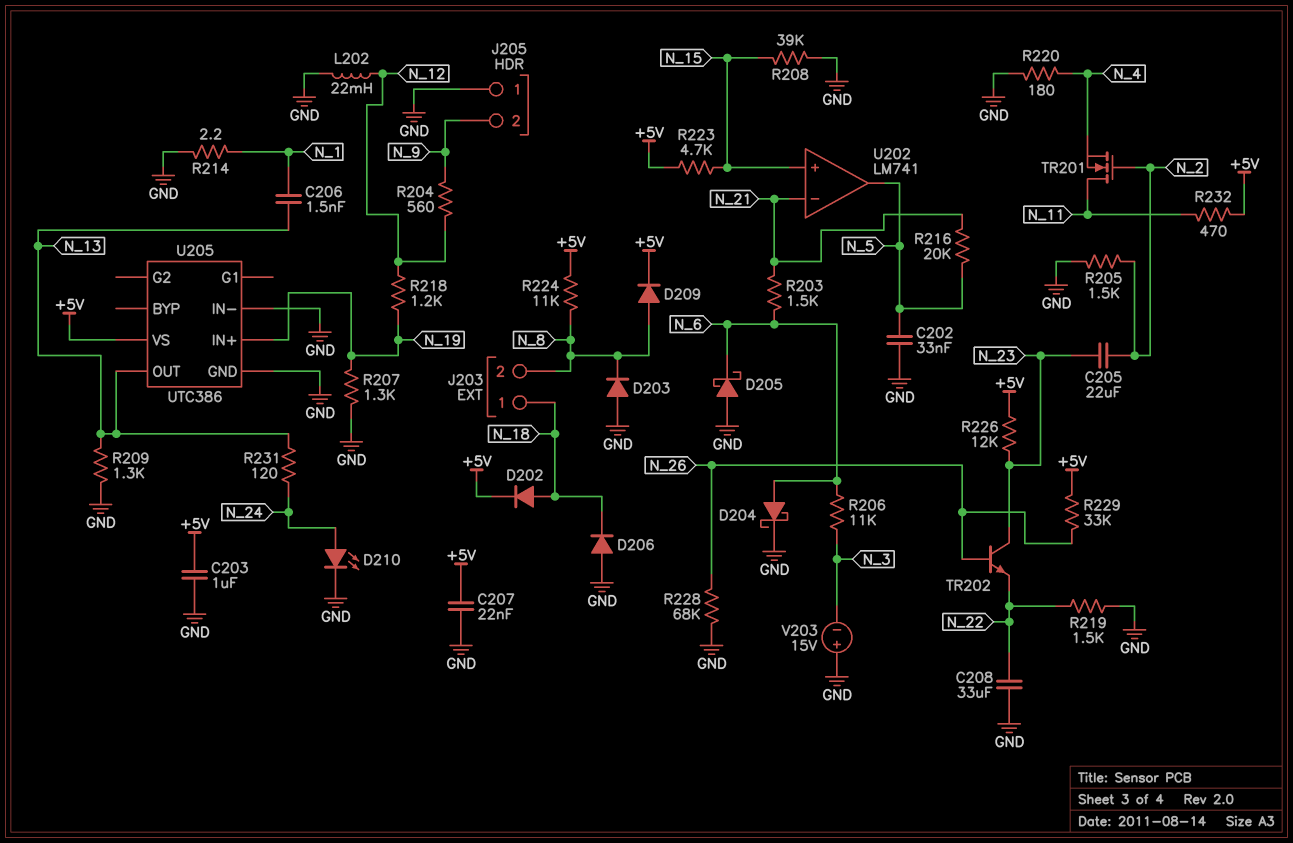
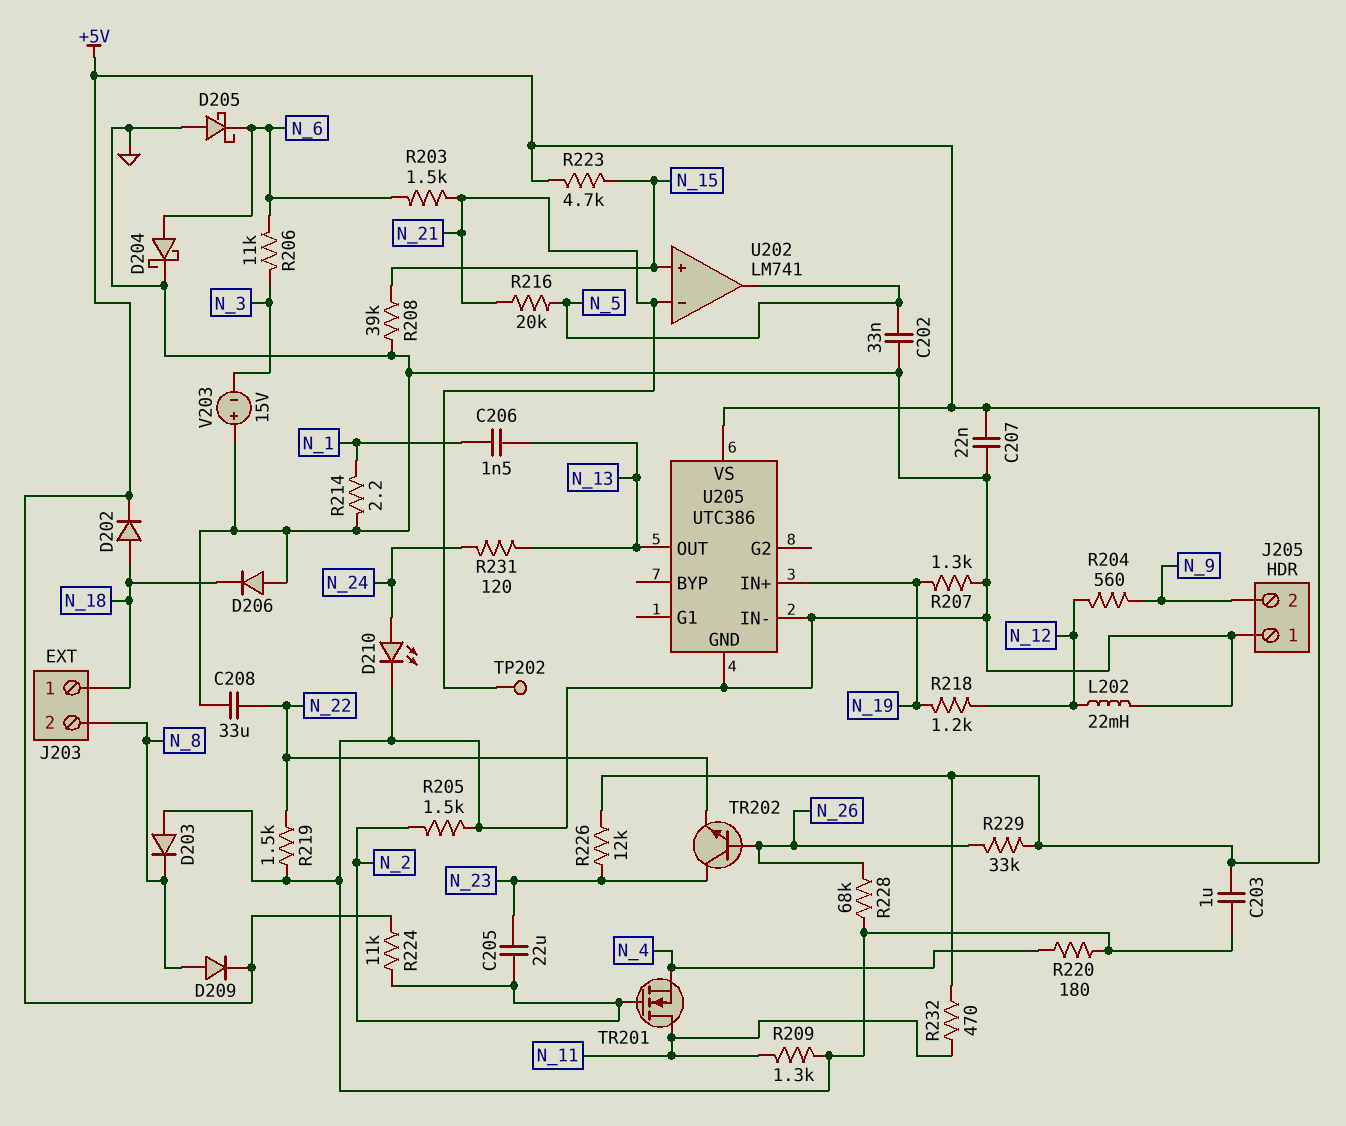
R209: 1.3k (GND, N_13) -> 1.3k (GND, N_11)
R224: 11k (+5V, N_8) -> 11k (+5V, N_2)
TP202: none -> test point (N_21)

